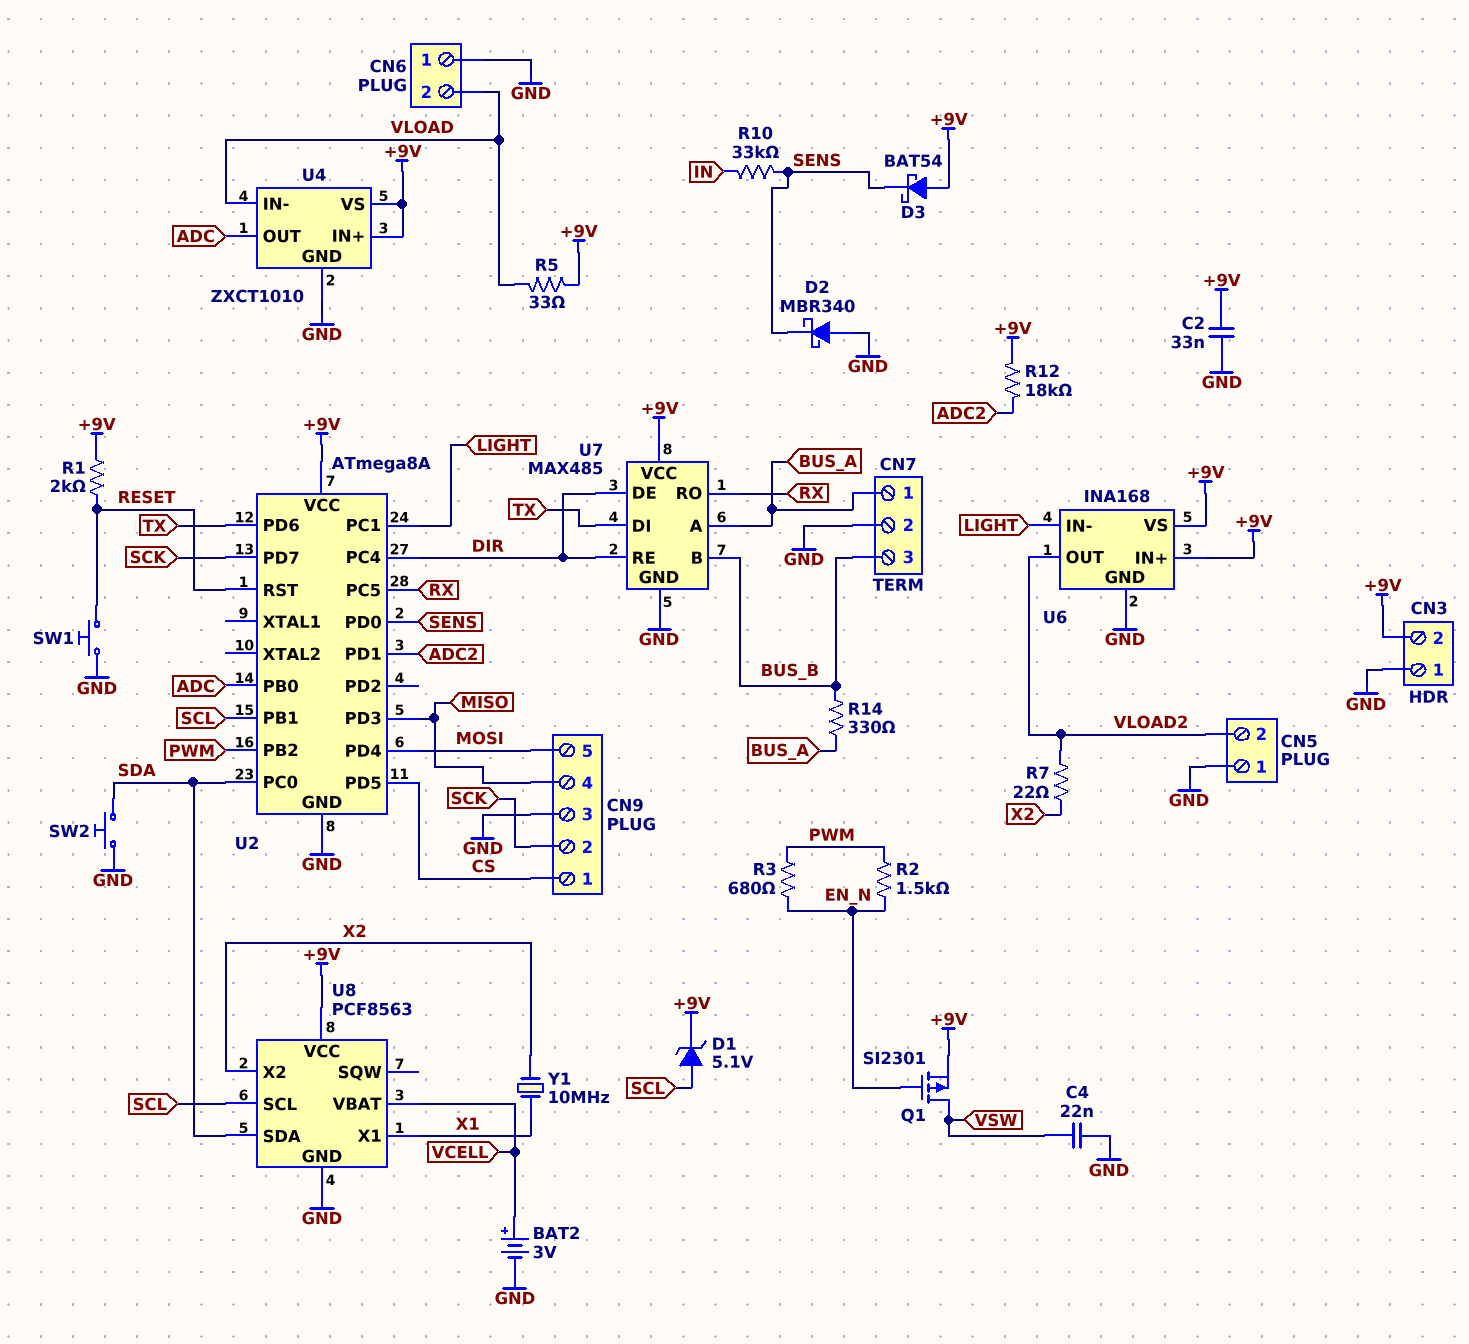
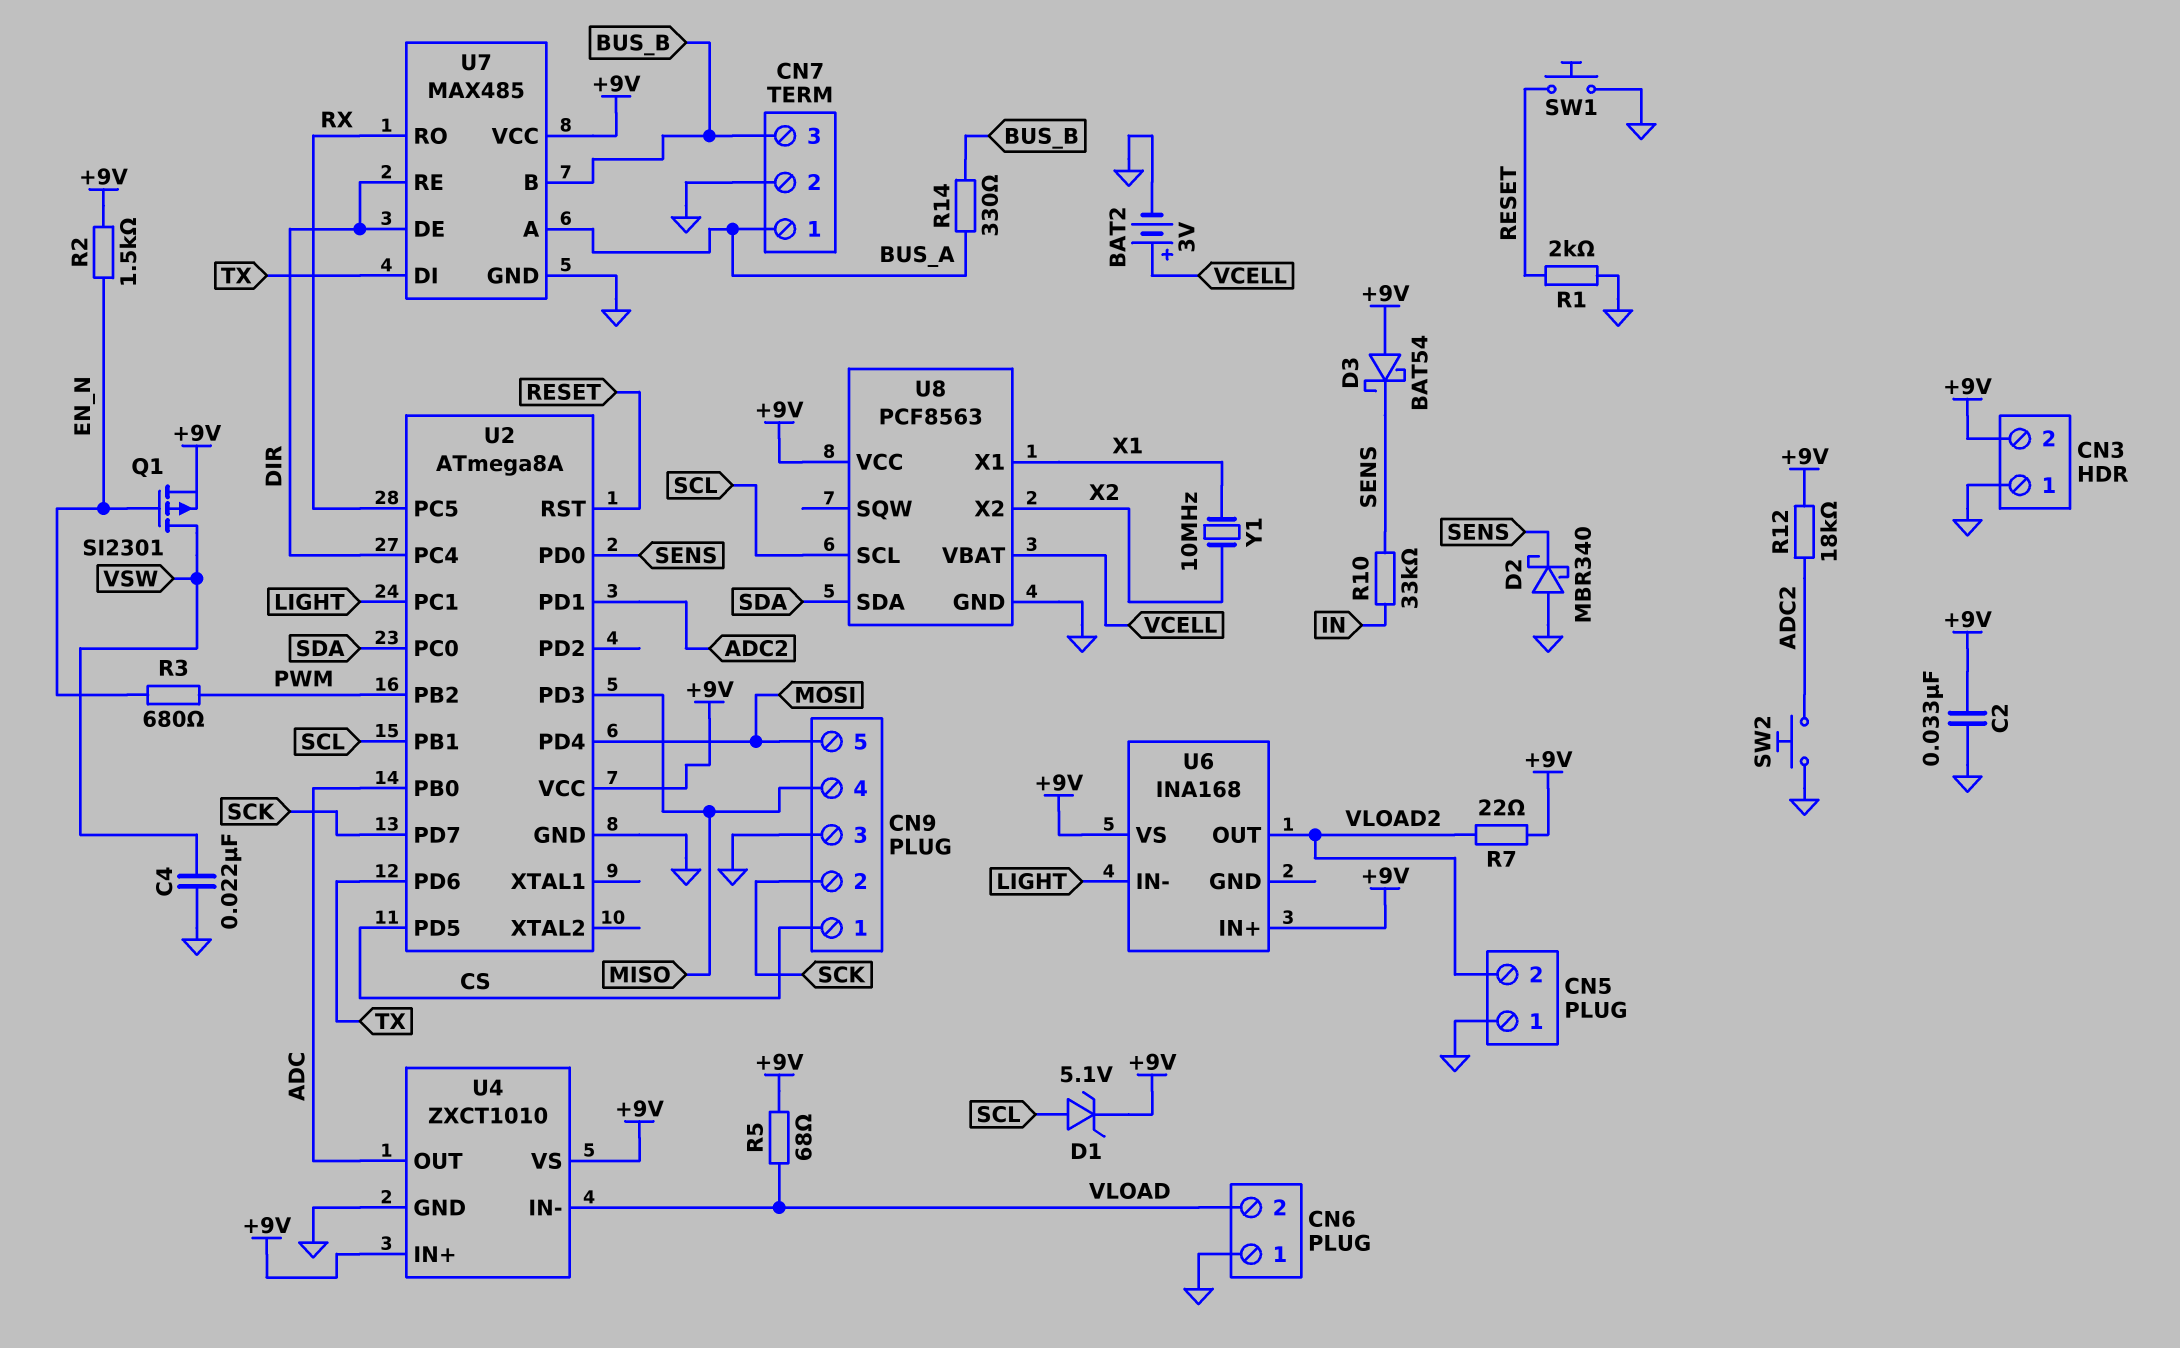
R1: 2k (+9V, RESET) -> 2k (GND, RESET)
R2: 1.5k (EN_N, PWM) -> 1.5k (+9V, EN_N)
R5: 33 (+9V, VLOAD) -> 68 (+9V, VLOAD)
R7: 22 (VLOAD2, X2) -> 22 (+9V, VLOAD2)
SW2: button (GND, SDA) -> button (ADC2, GND)
U6 pin GND: GND -> none

